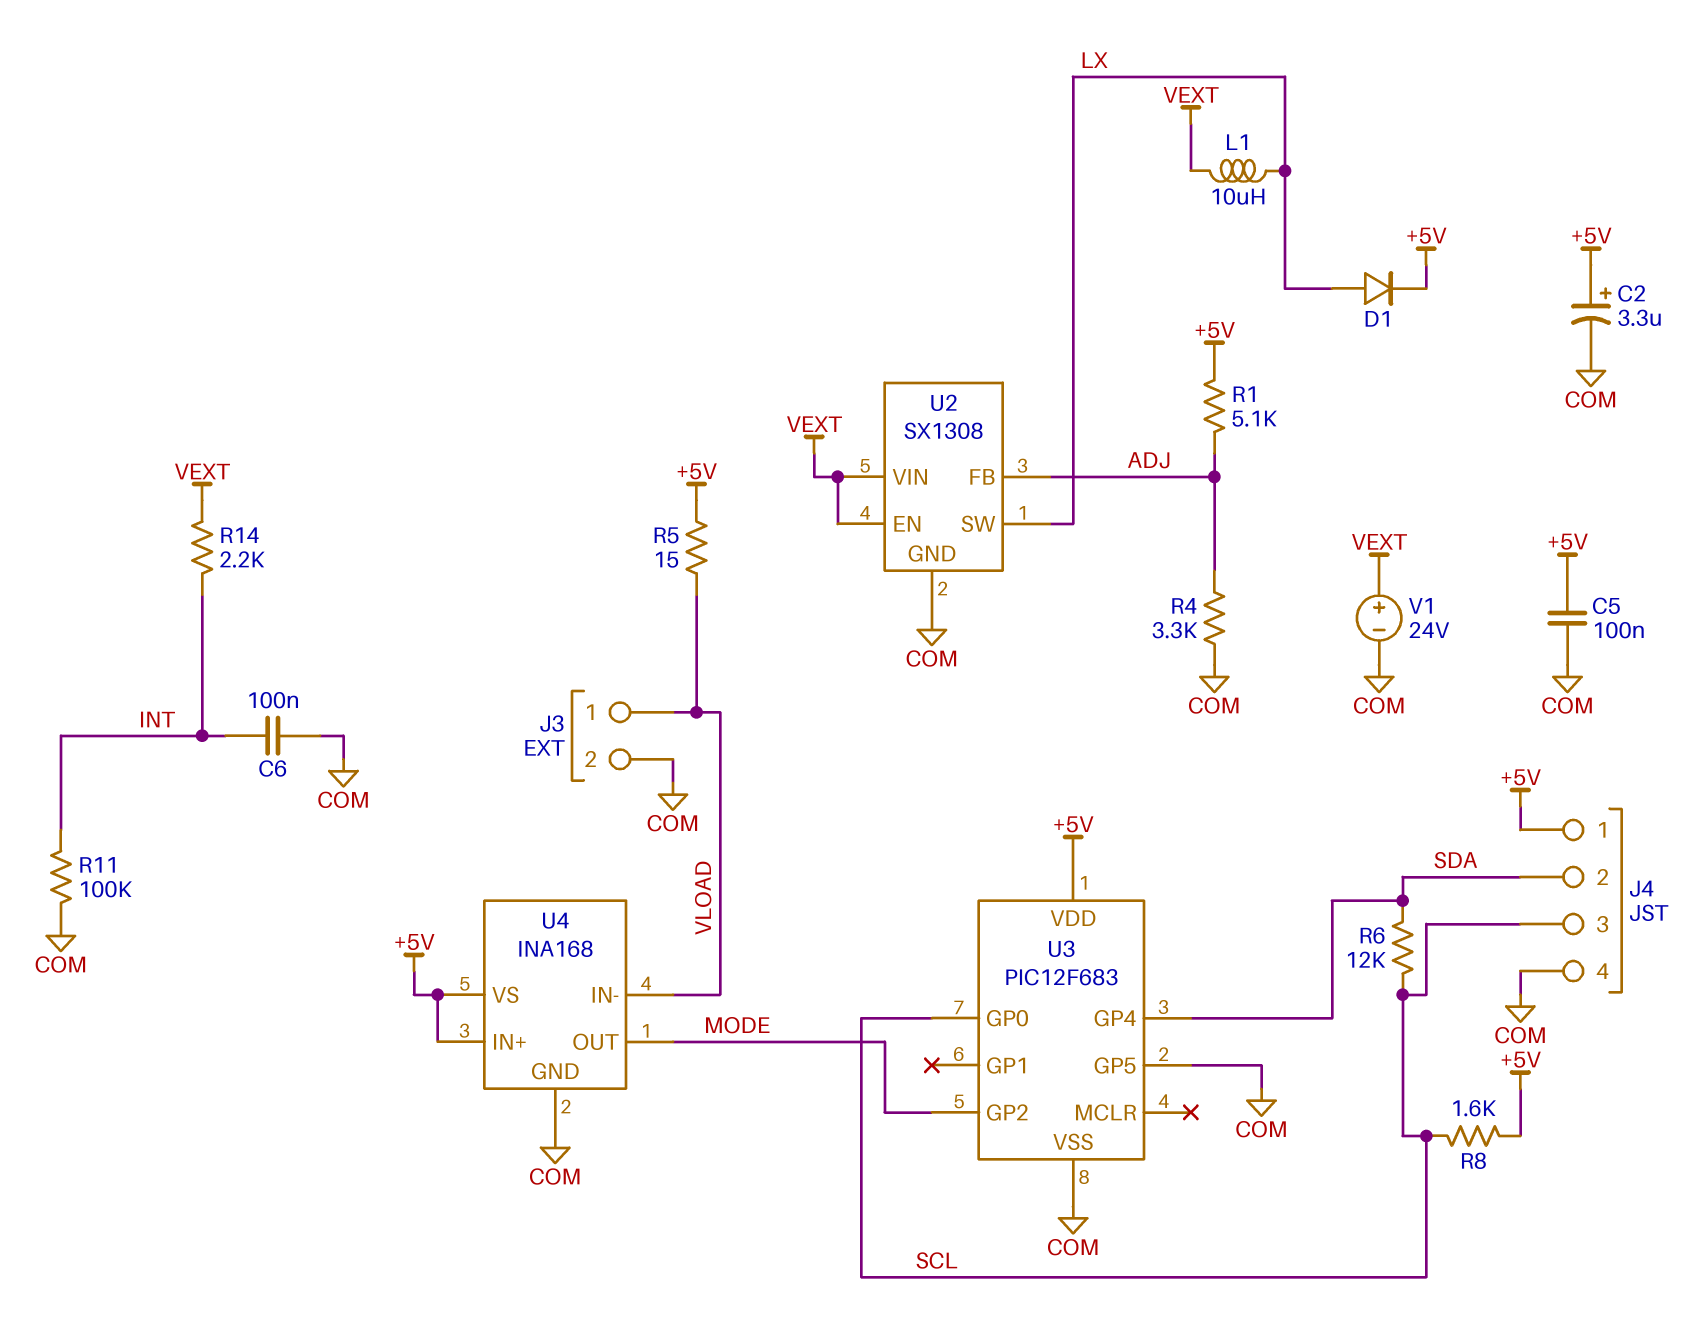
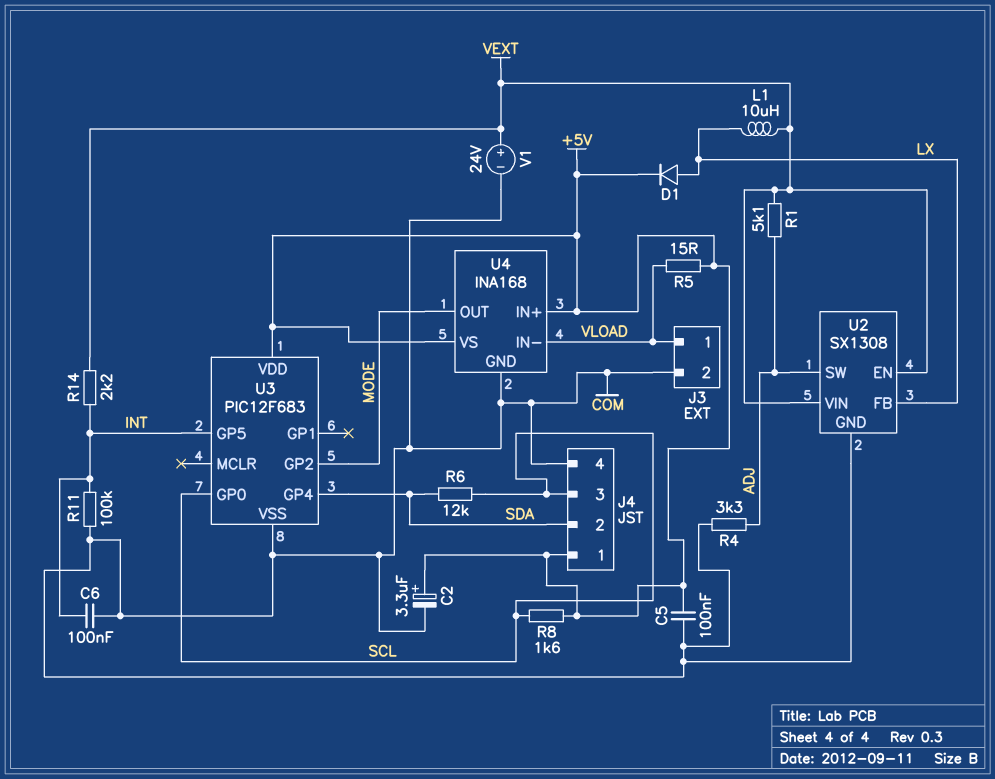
R1: 5.1k (+5V, ADJ) -> 5.1k (ADJ, VEXT)
U2 pin FB: ADJ -> LX
U2 pin SW: LX -> ADJ
U3 pin GP5: COM -> INT

